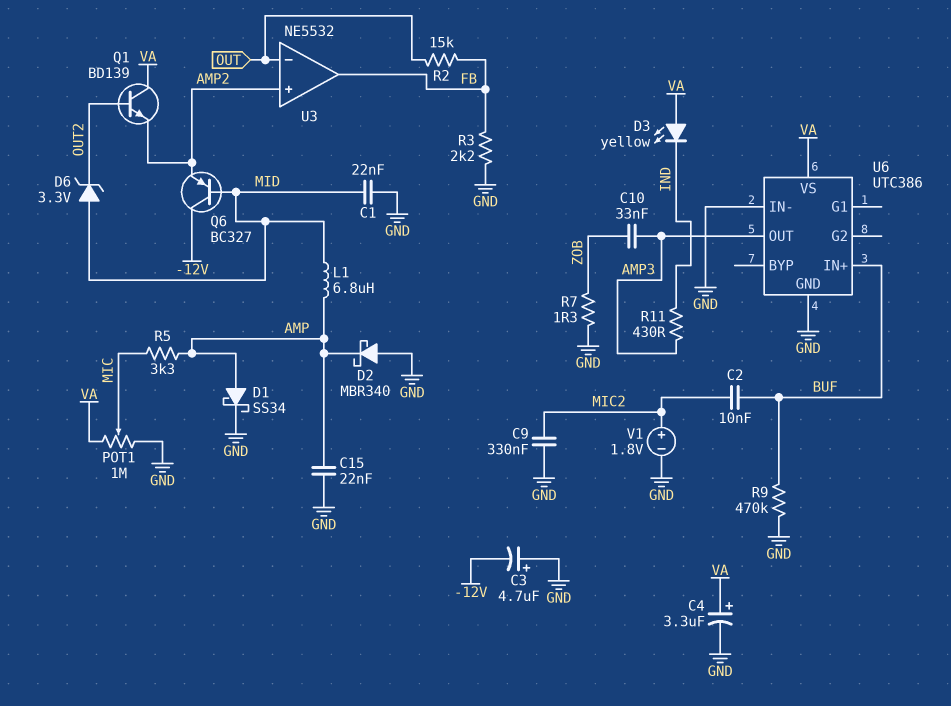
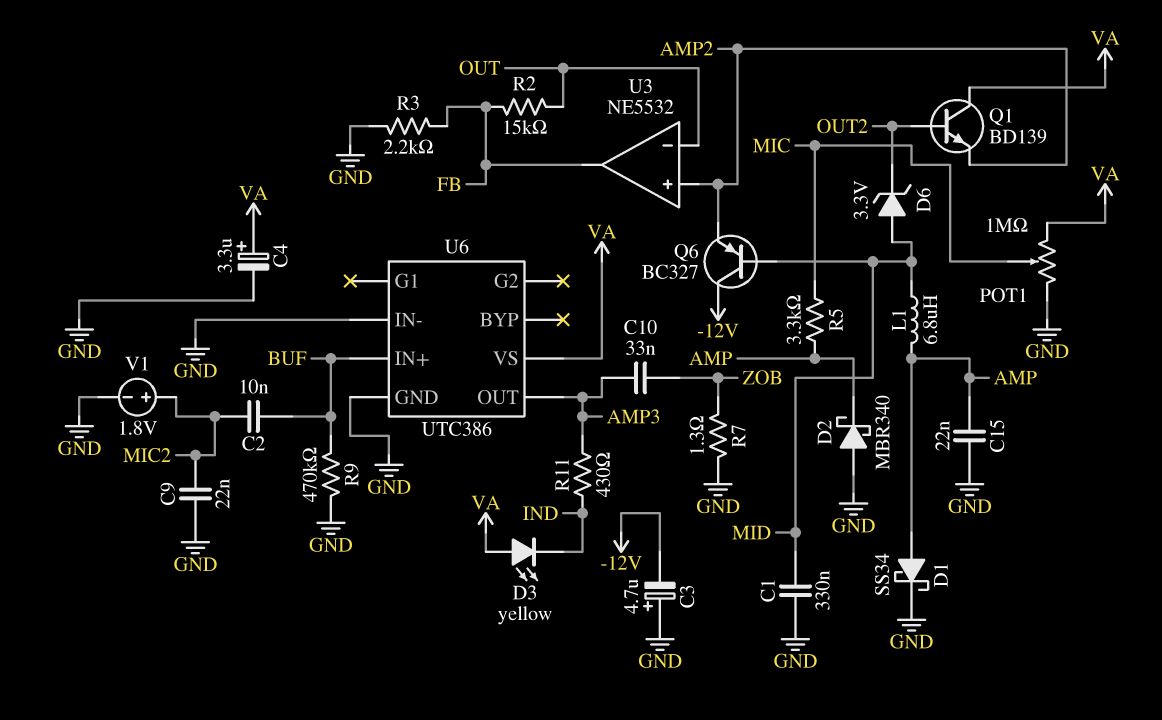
C1: 22nF (GND, MID) -> 330nF (GND, MID)
C9: 330nF (GND, MIC2) -> 22nF (GND, MIC2)

